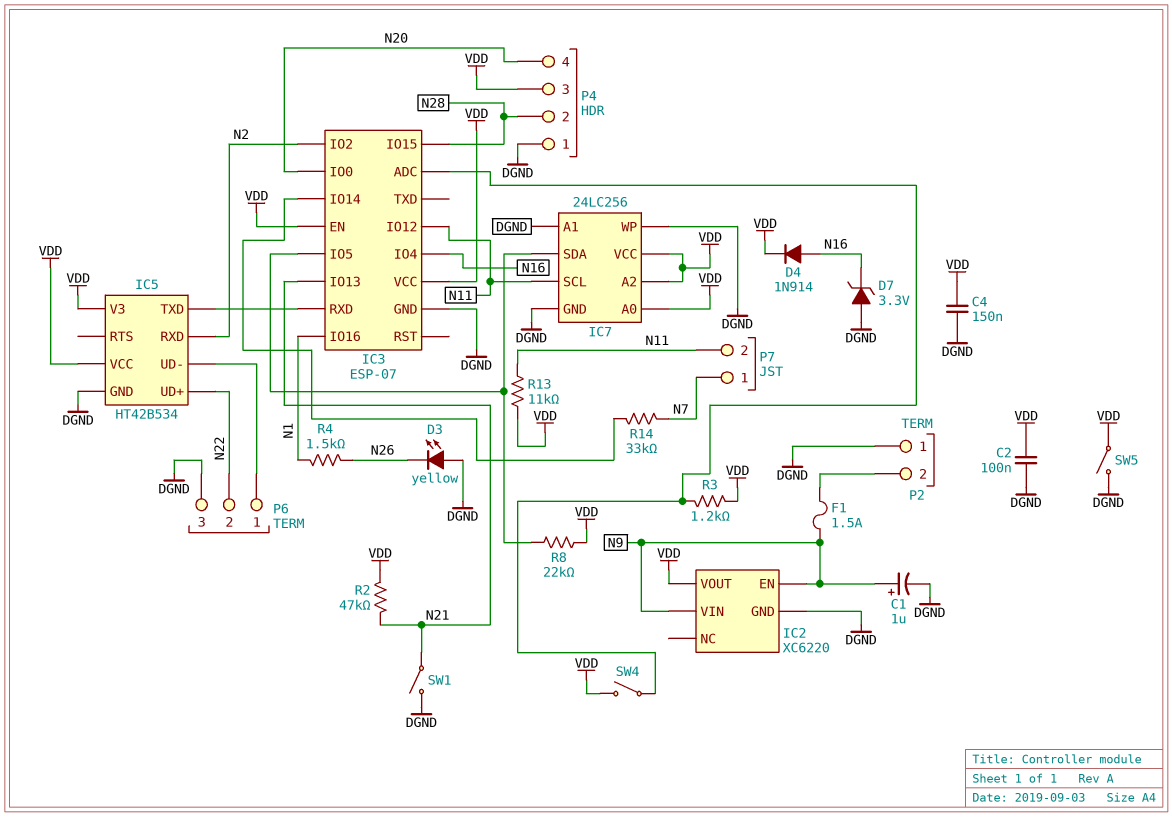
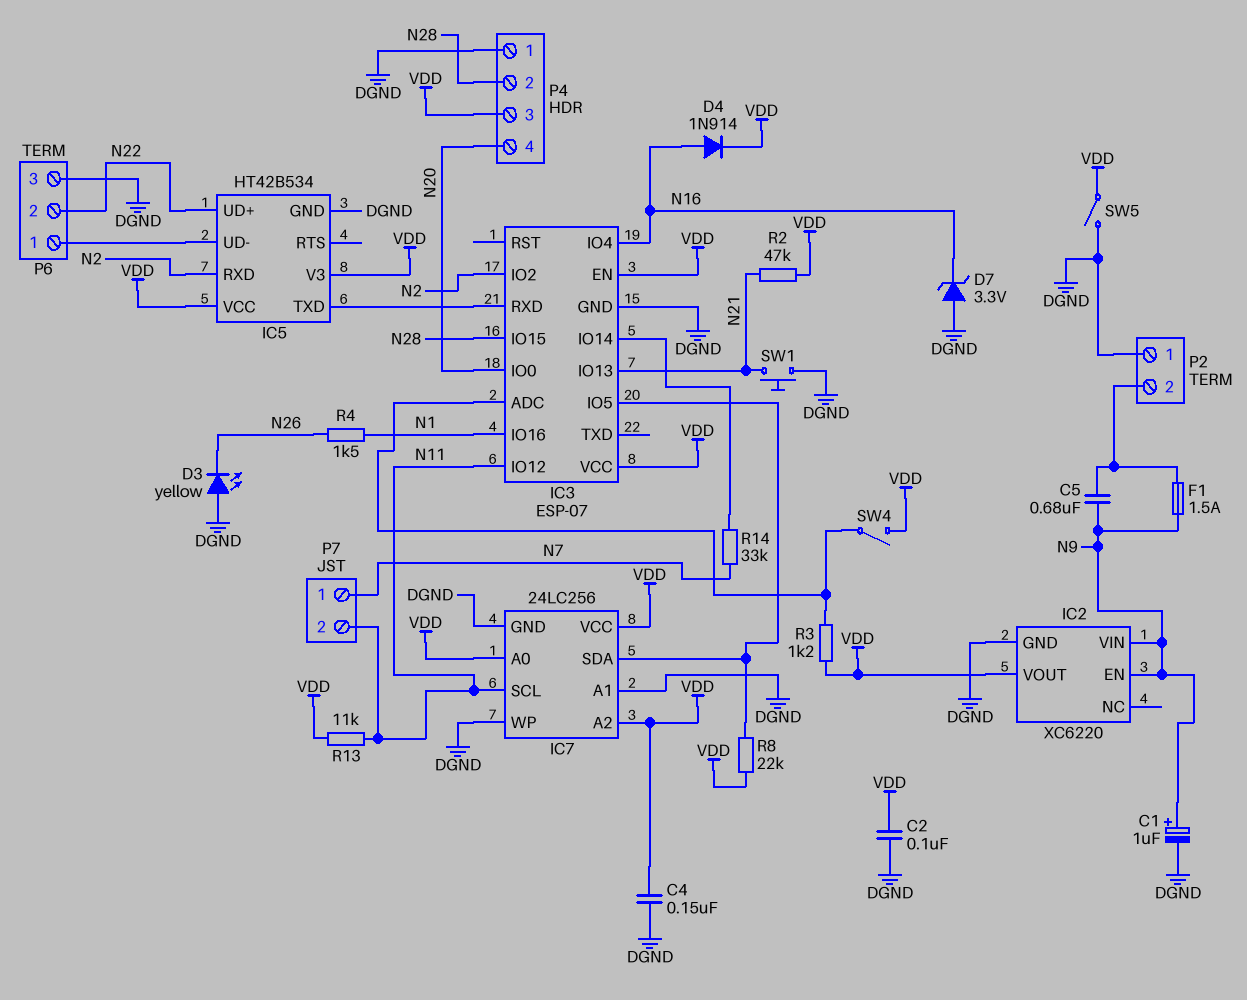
C5: none -> 680nF (N9, P2/2)
SW1: switch (DGND, N21) -> button (DGND, N21)

